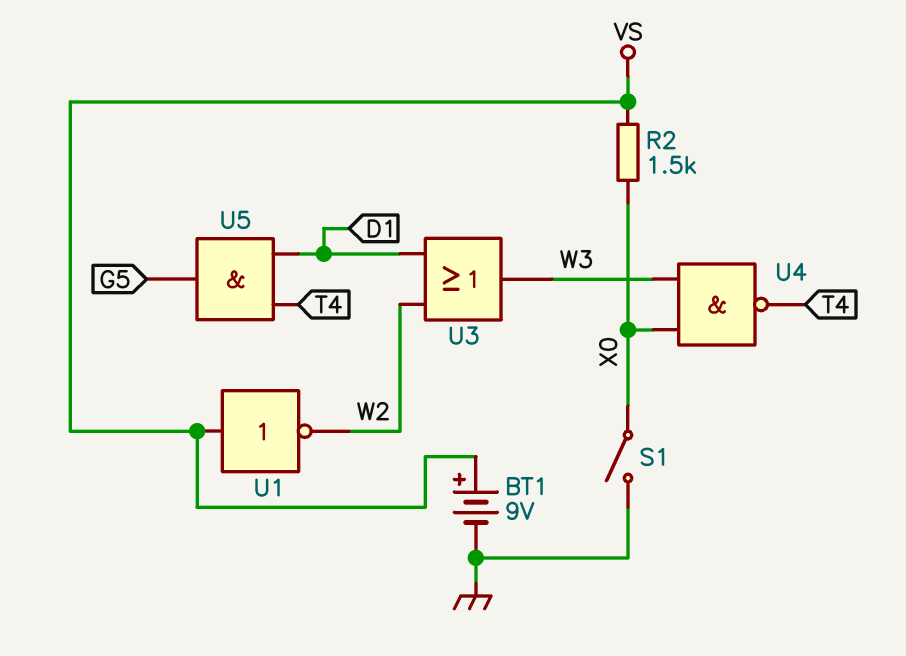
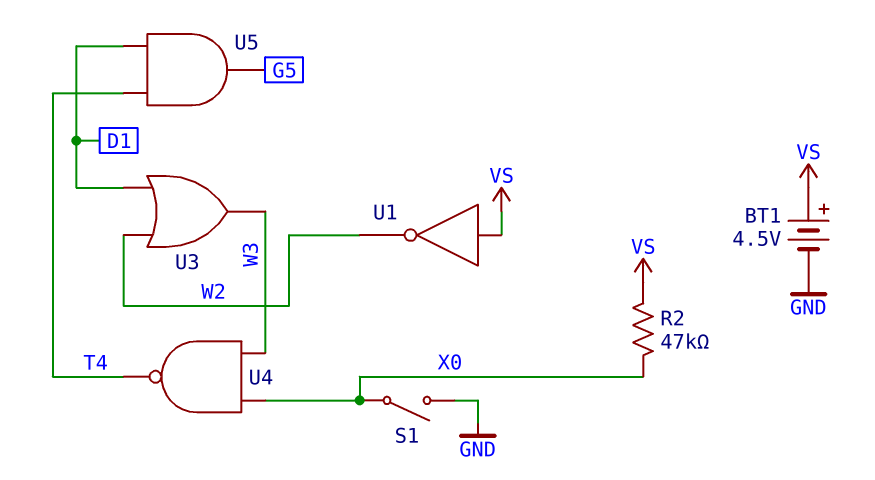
BT1: 9V (plus VS, minus GND) -> 4.5V (plus VS, minus GND)
R2: 1.5k (VS, X0) -> 47k (VS, X0)

